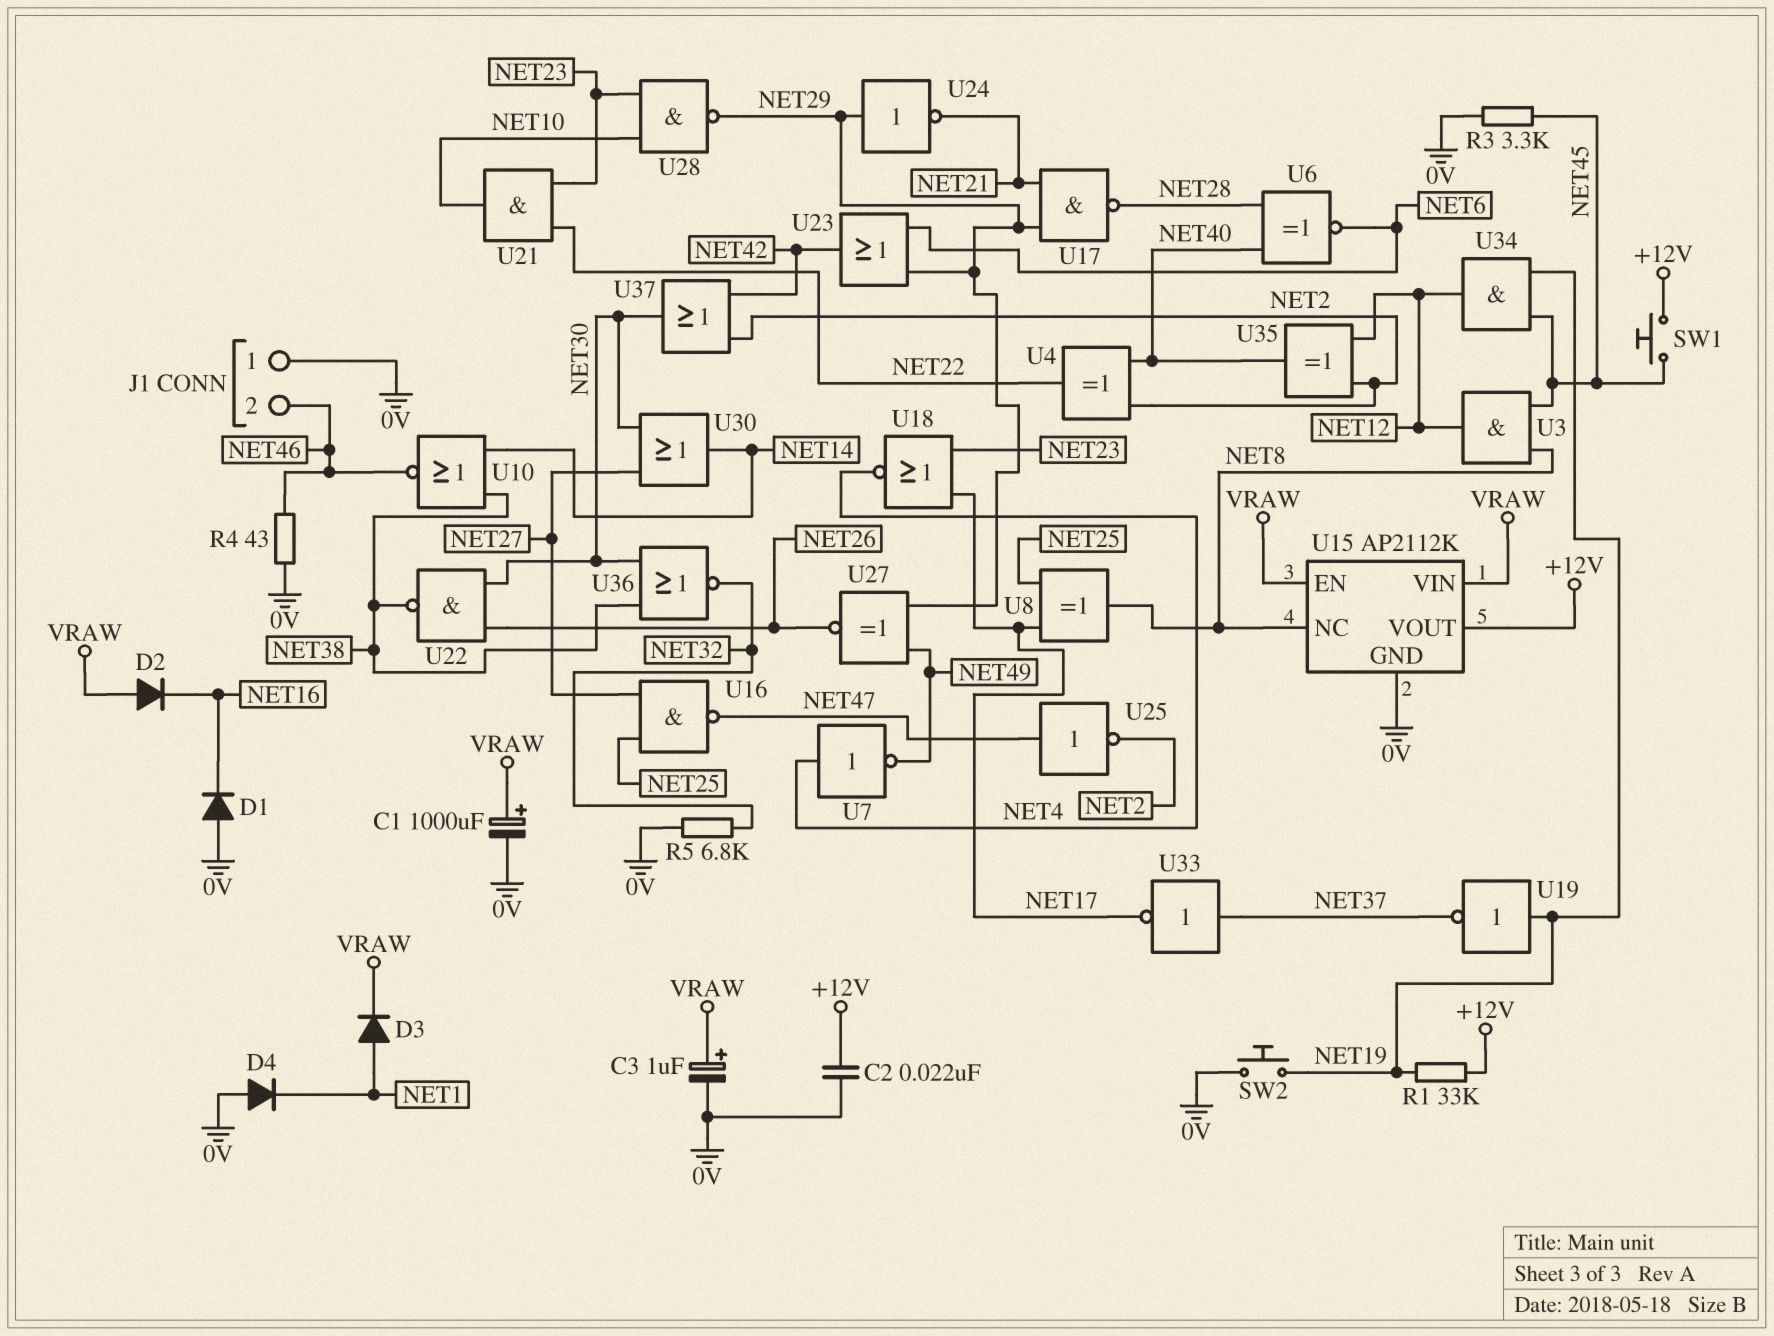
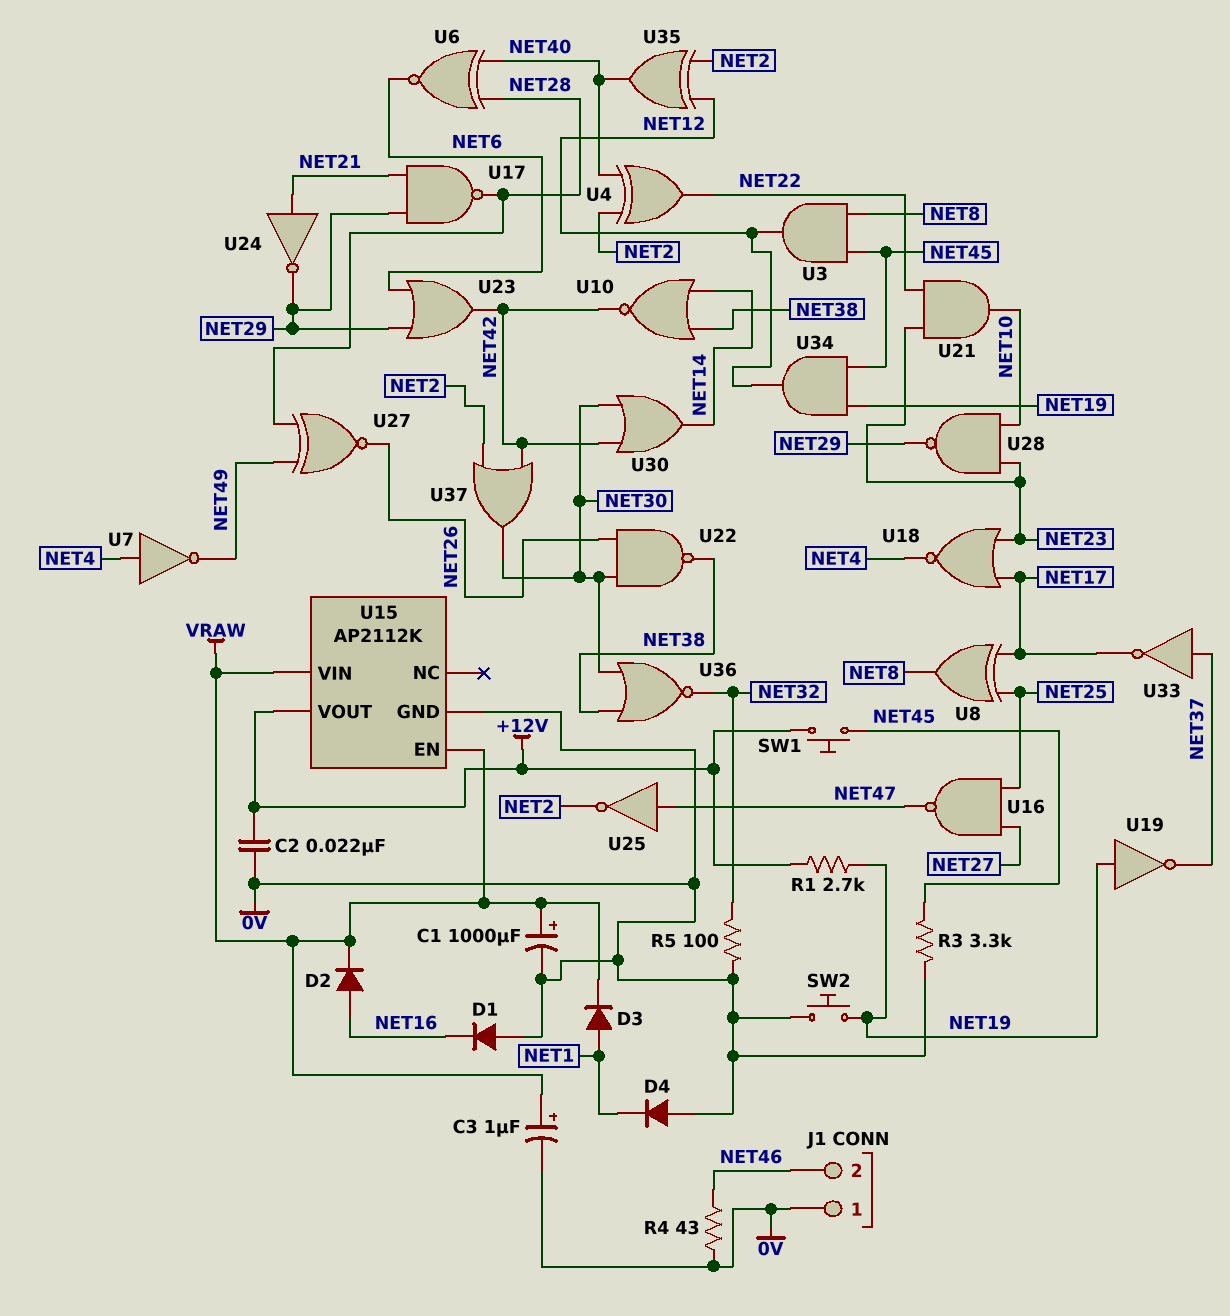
D2: diode (A VRAW, K NET16) -> diode (A NET16, K VRAW)
R1: 33k (+12V, NET19) -> 2.7k (+12V, NET19)
R5: 6.8k (0V, NET32) -> 100 (0V, NET32)
U10: NOR (in NET14, in NET38, out NET46) -> NOR (in NET14, in NET38, out NET42)
U15 pin NC: NET8 -> none
U24: NOT (in NET29, out NET21) -> NOT (in NET21, out NET29)
U27: XNOR (in NET29, in NET49, out NET26) -> XNOR (in NET28, in NET49, out NET26)
U30: OR (in NET27, in NET30, out NET14) -> OR (in NET30, in NET42, out NET14)

